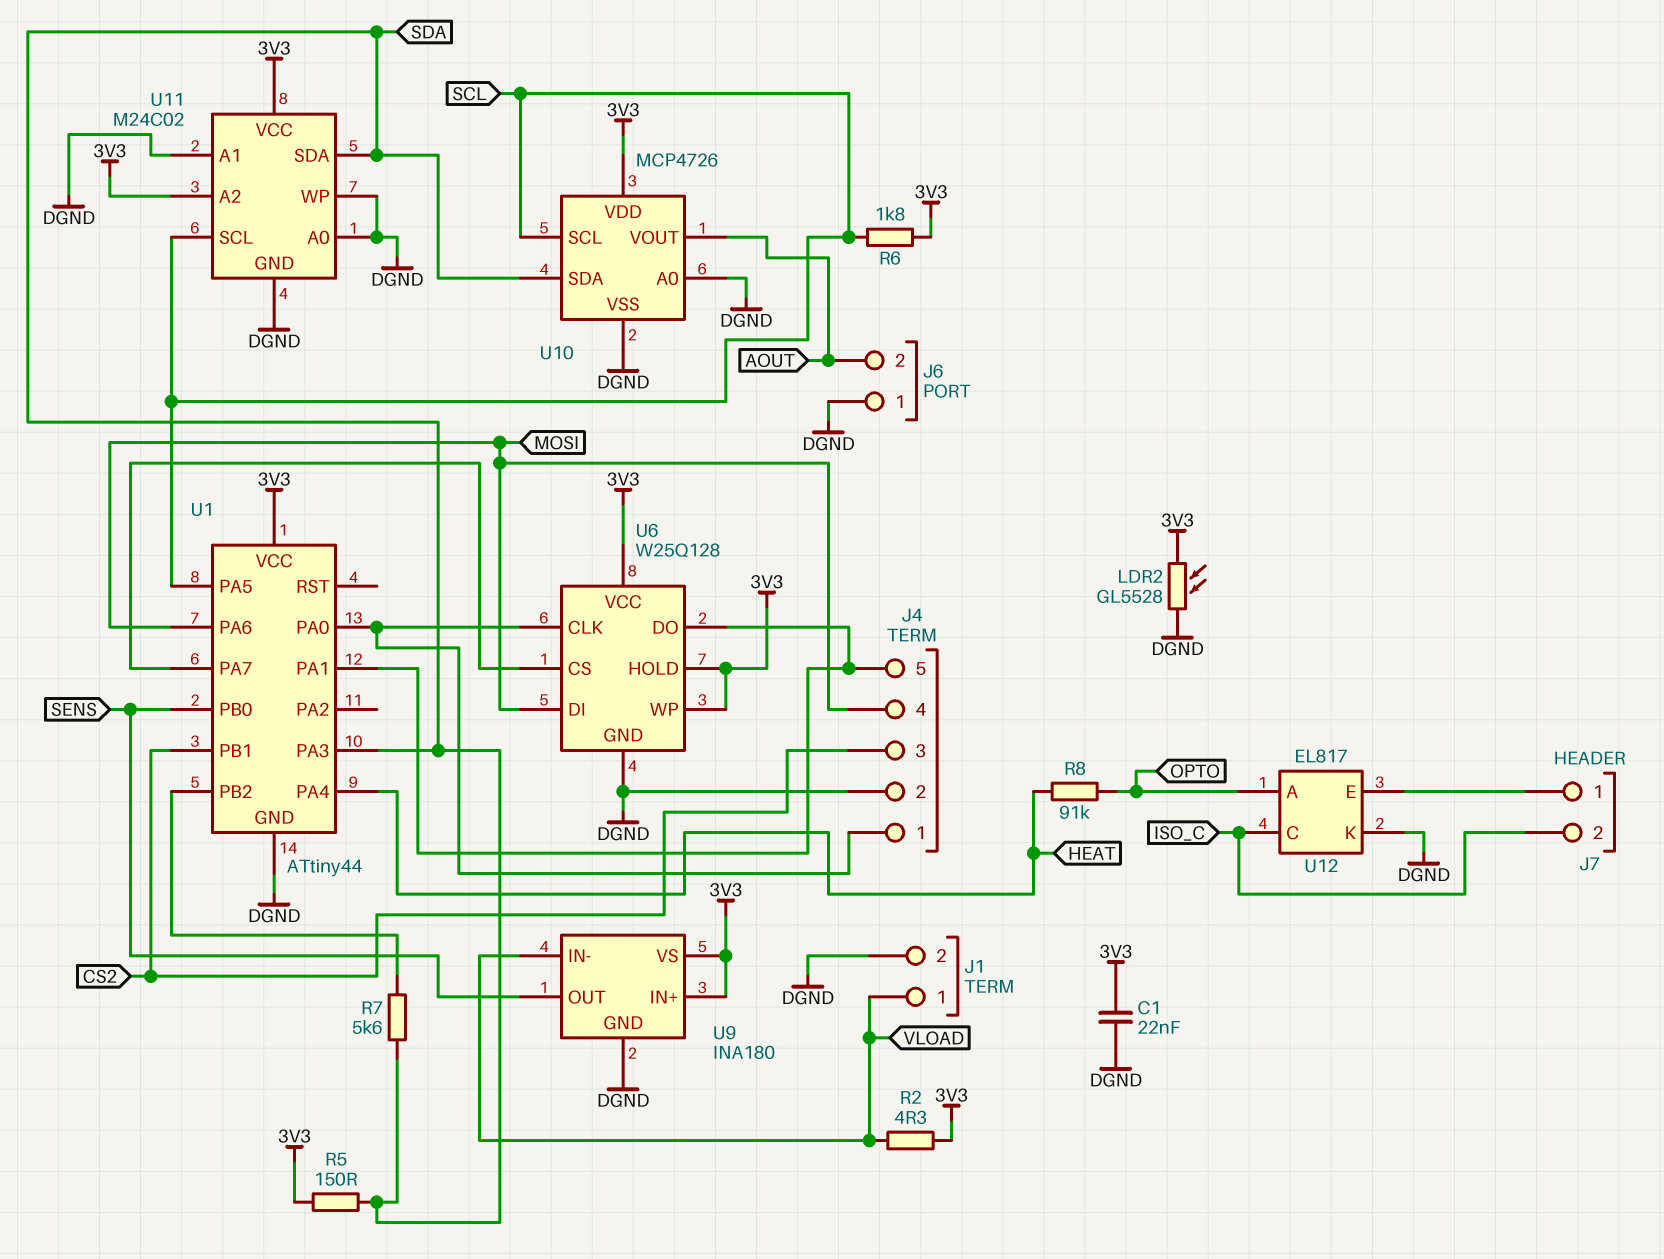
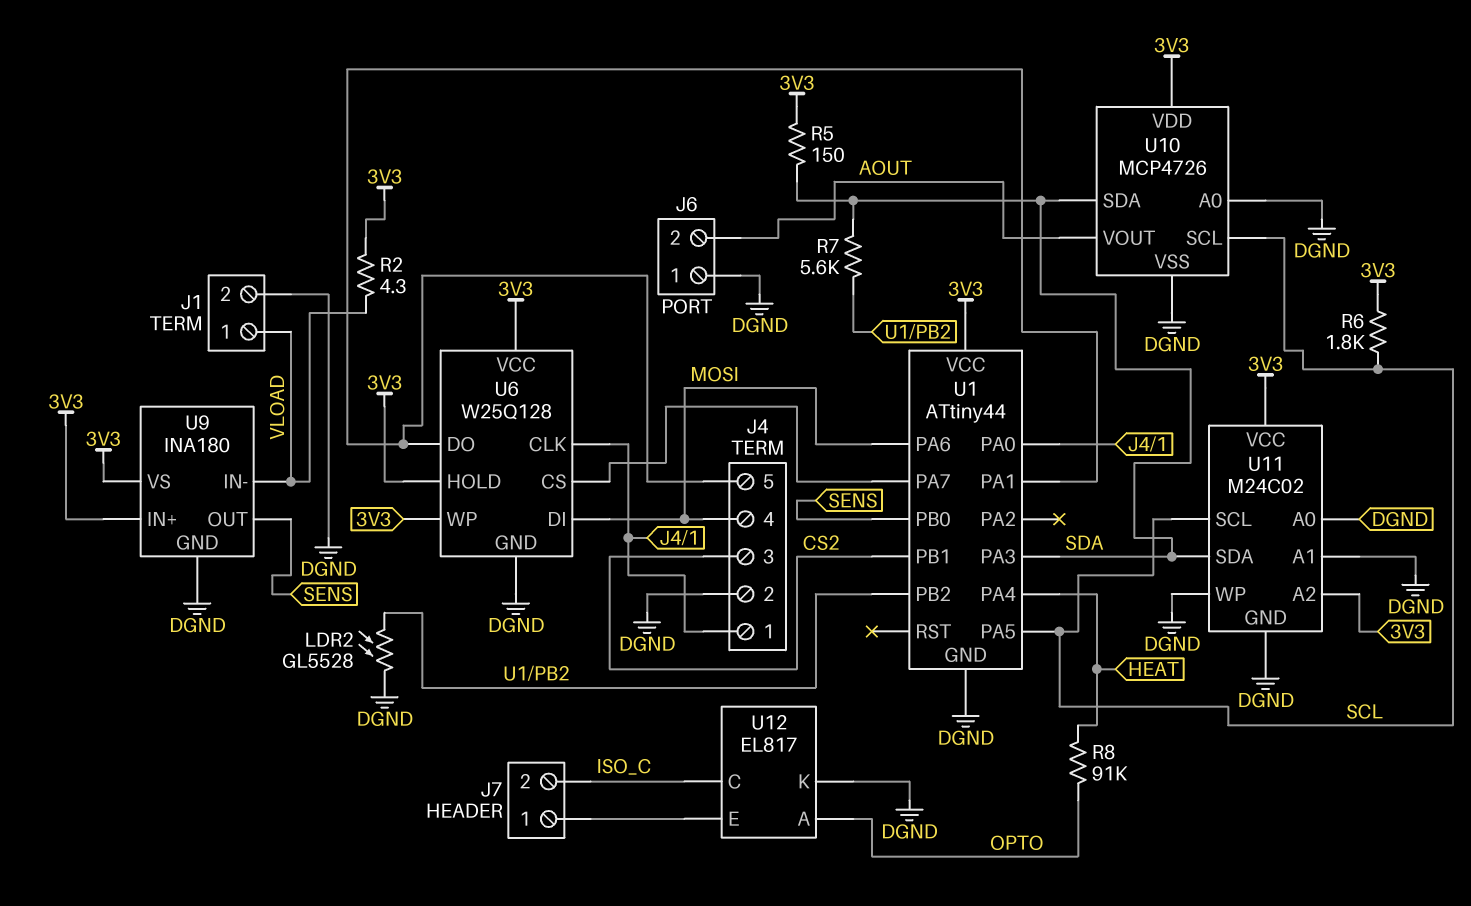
C1: 22nF (3V3, DGND) -> none
LDR2: GL5528 (3V3, DGND) -> GL5528 (DGND, U1/PB2)

